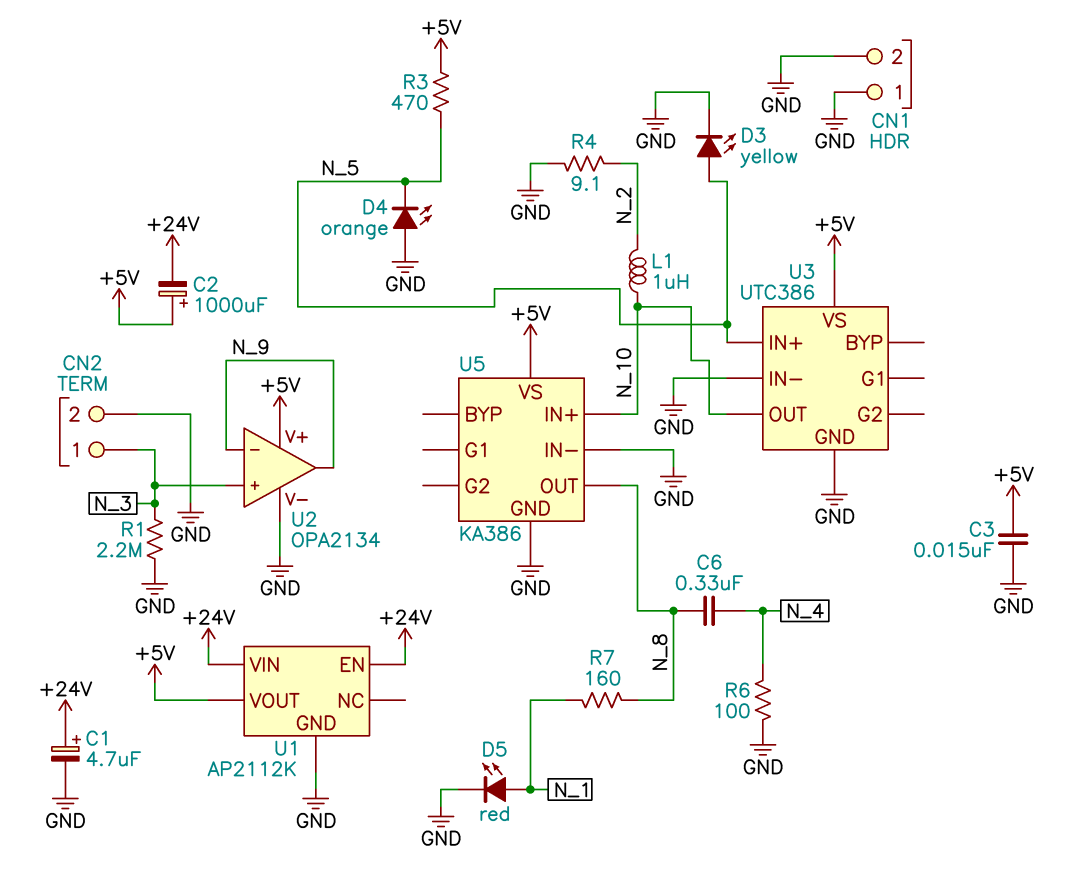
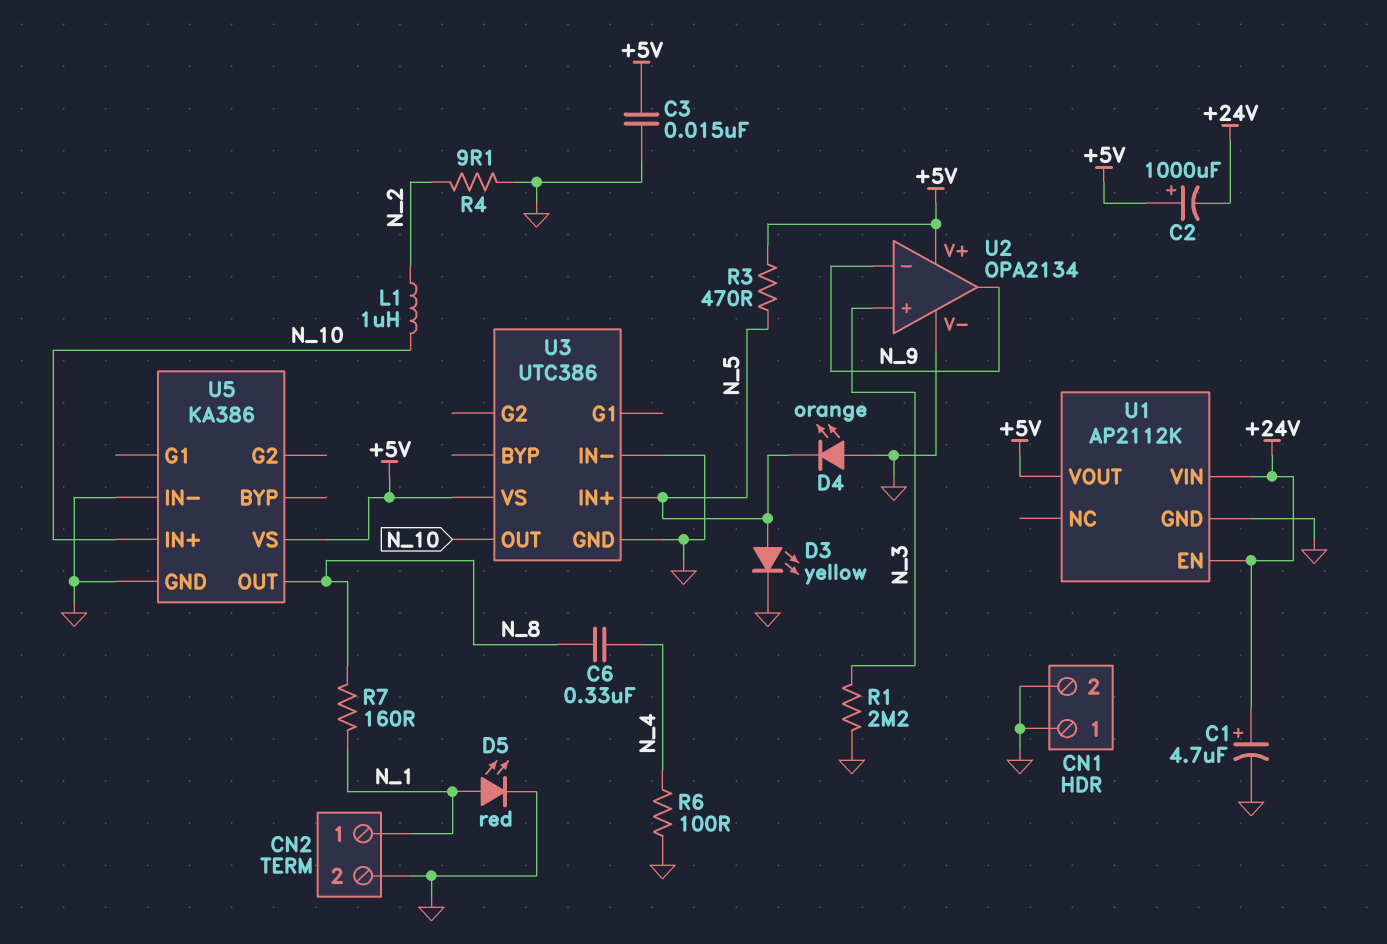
CN2 pin 1: N_3 -> N_1

